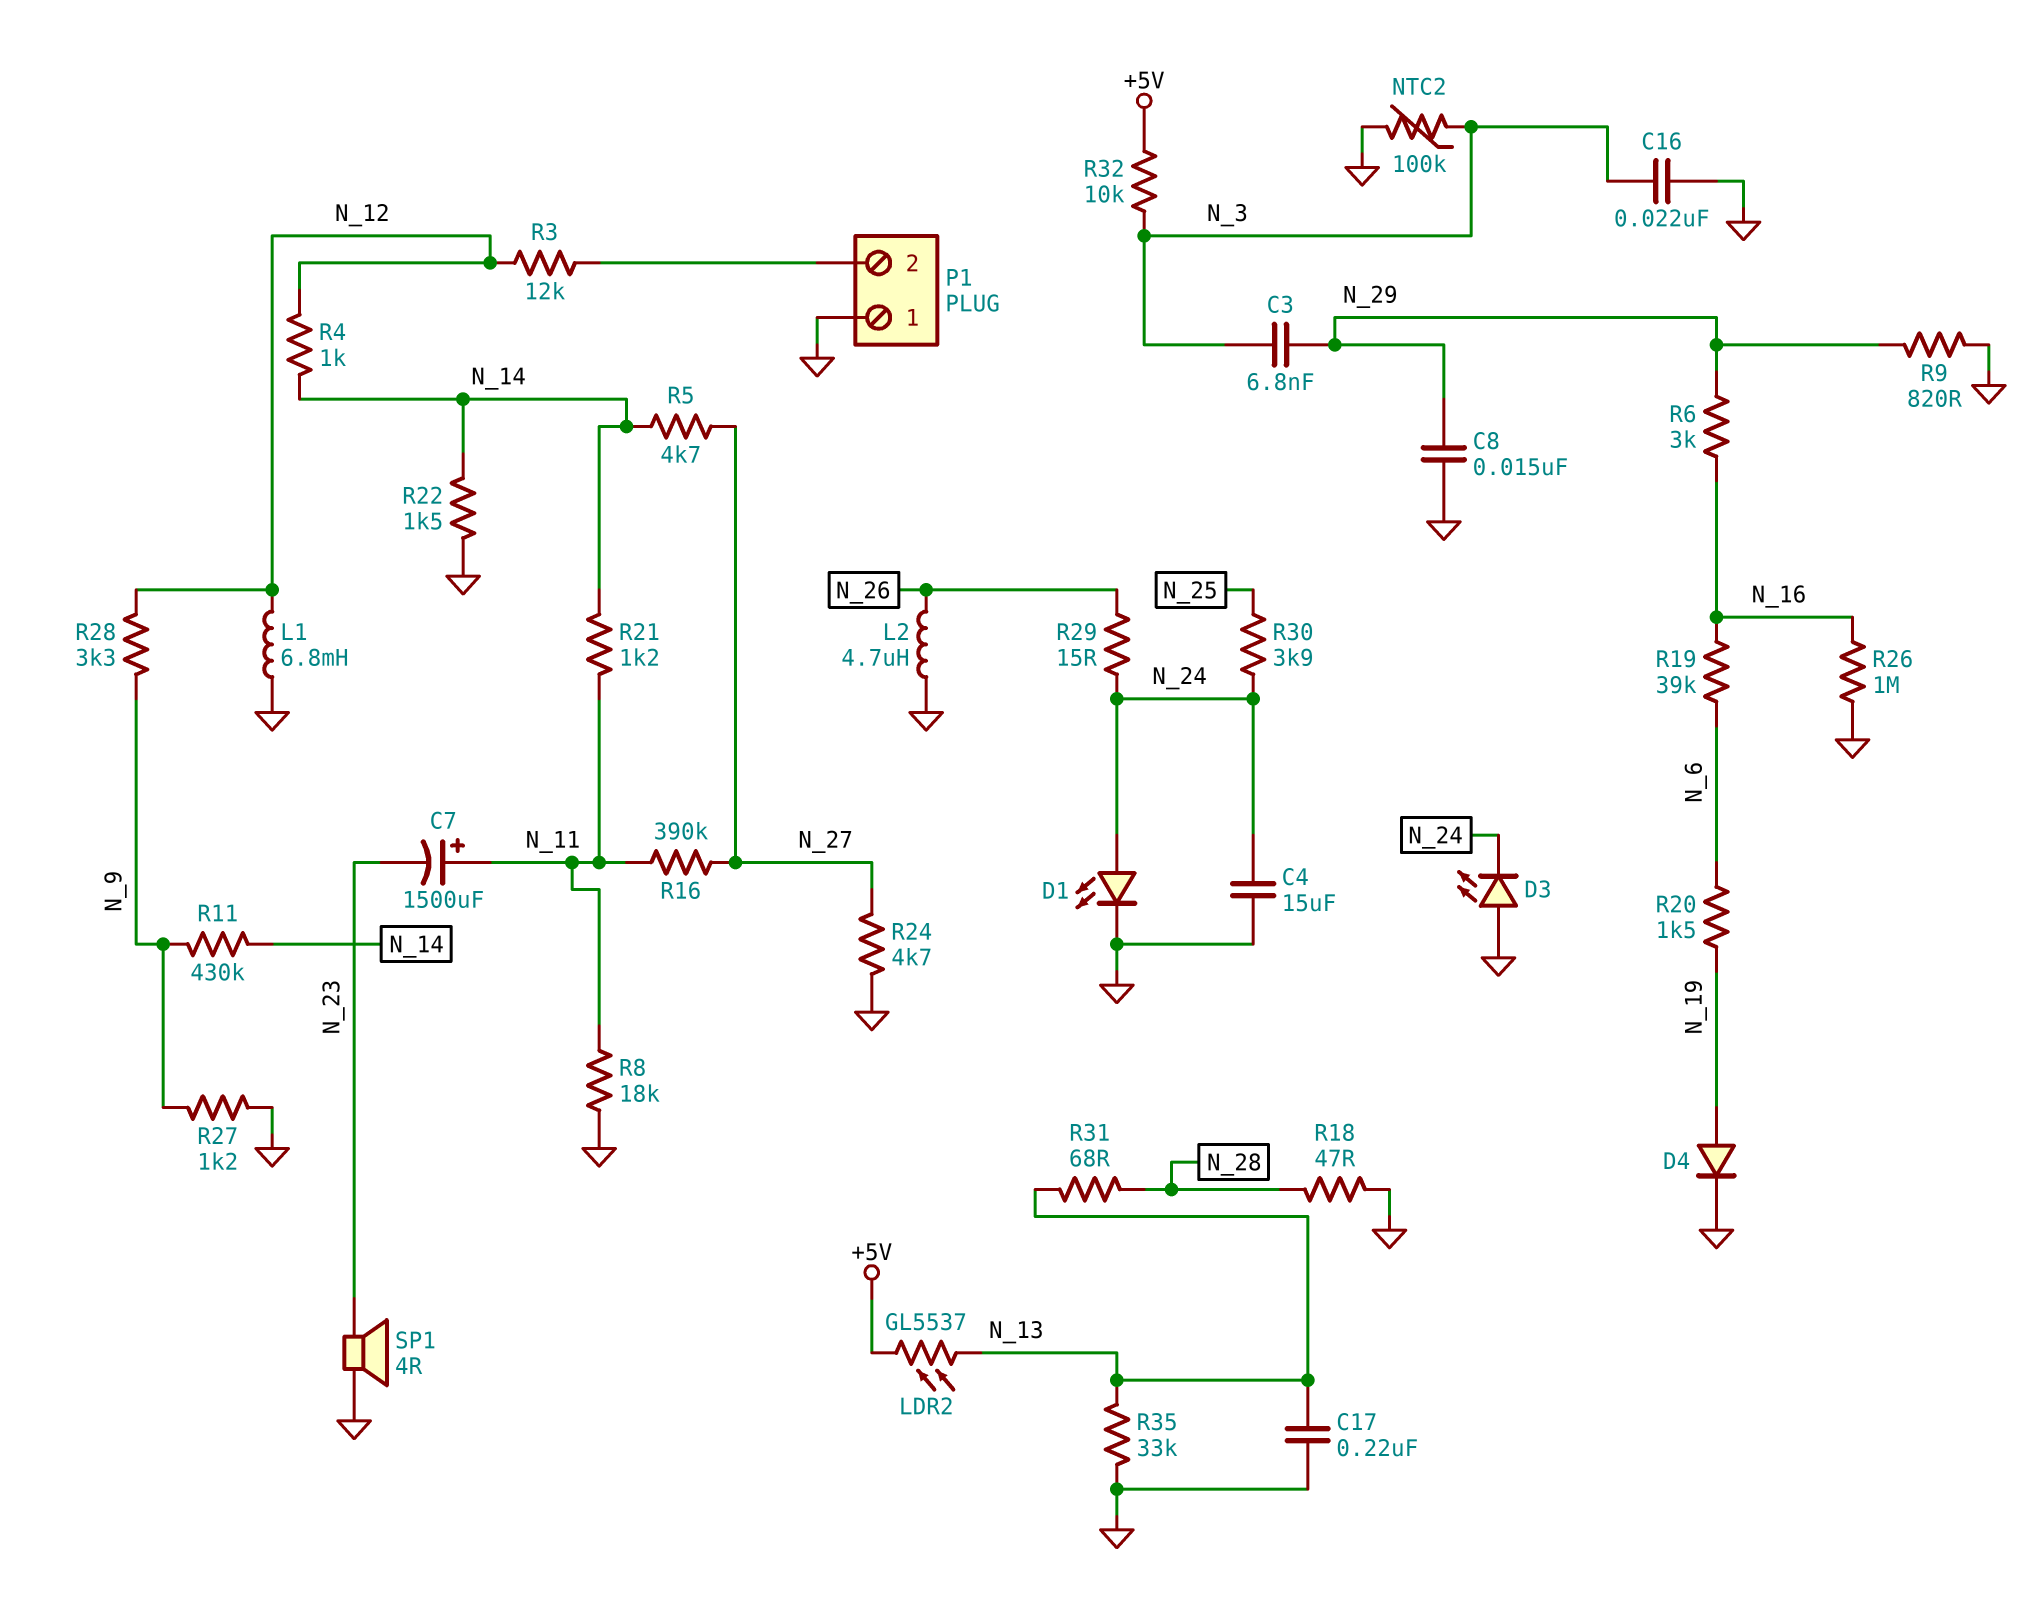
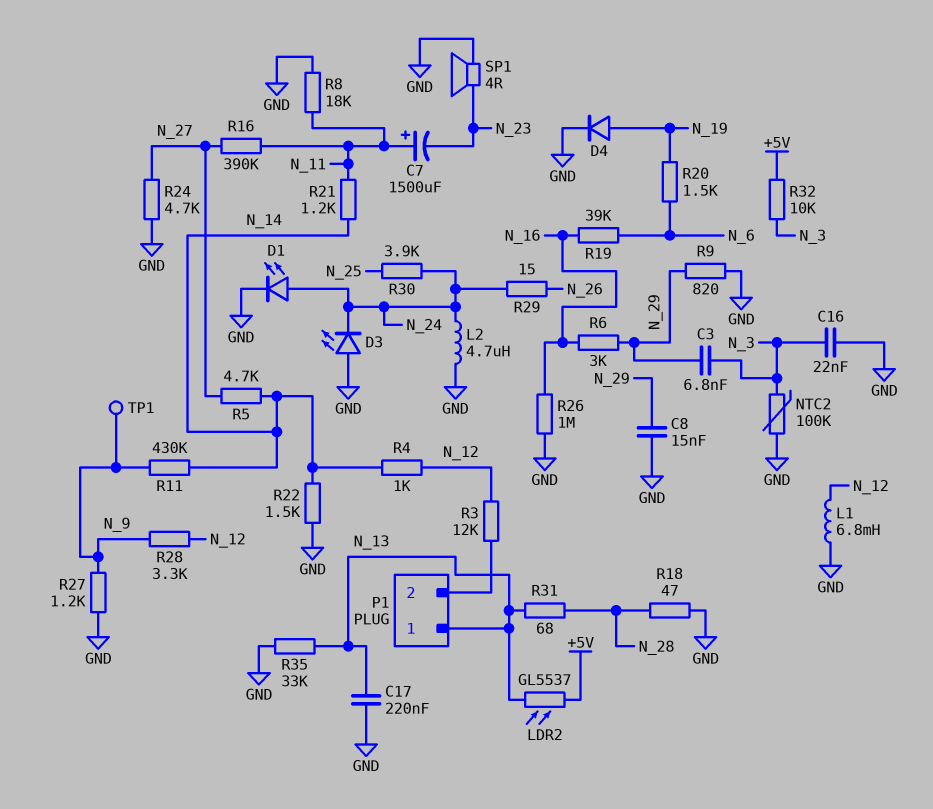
C4: 15uF (GND, N_24) -> none
L2: 4.7uH (GND, N_26) -> 4.7uH (GND, N_24)
P1 pin 1: GND -> N_13
TP1: none -> test point (N_9)

